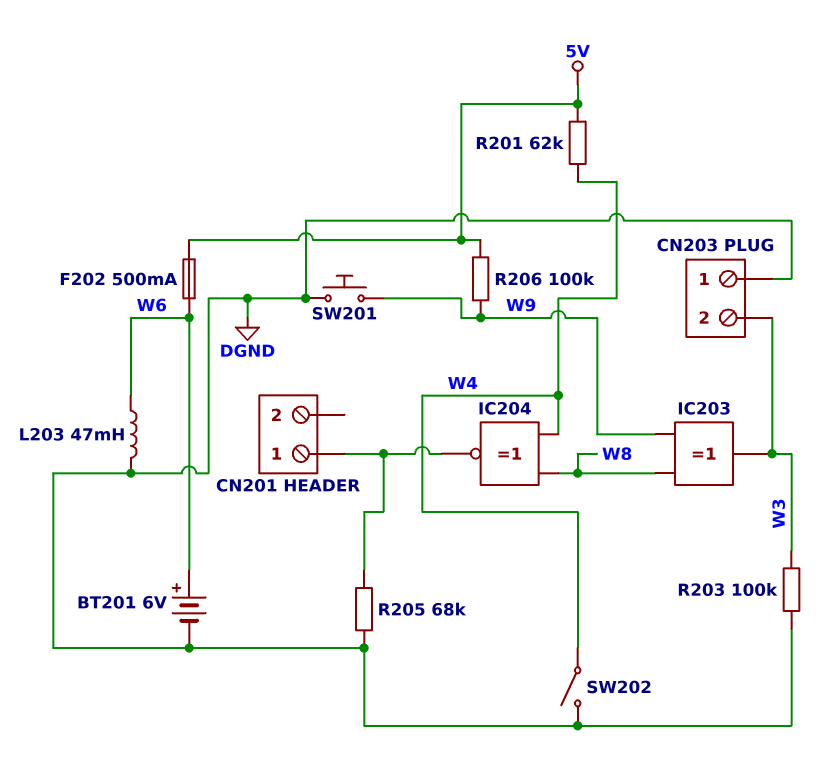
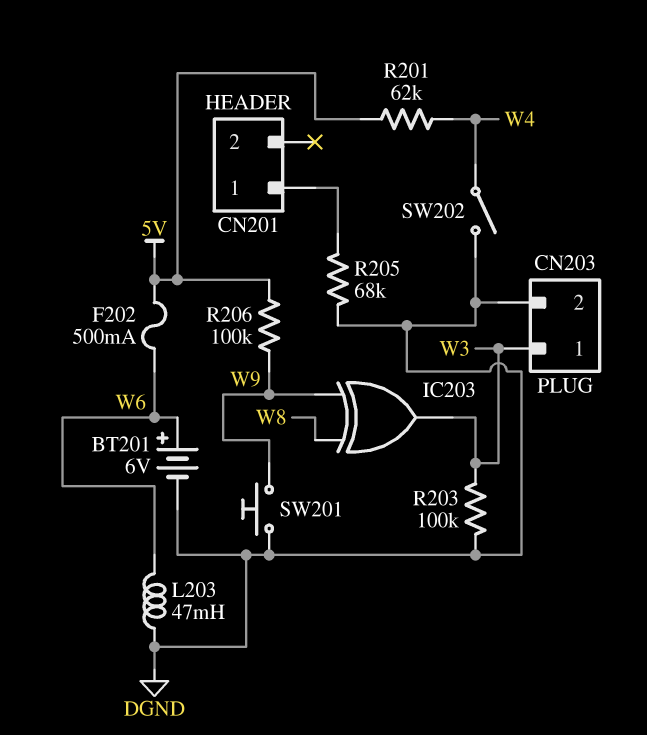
CN203 pin 1: DGND -> W3
CN203 pin 2: W3 -> DGND
IC204: XNOR (in W4, in W8, out CN201/1) -> none

